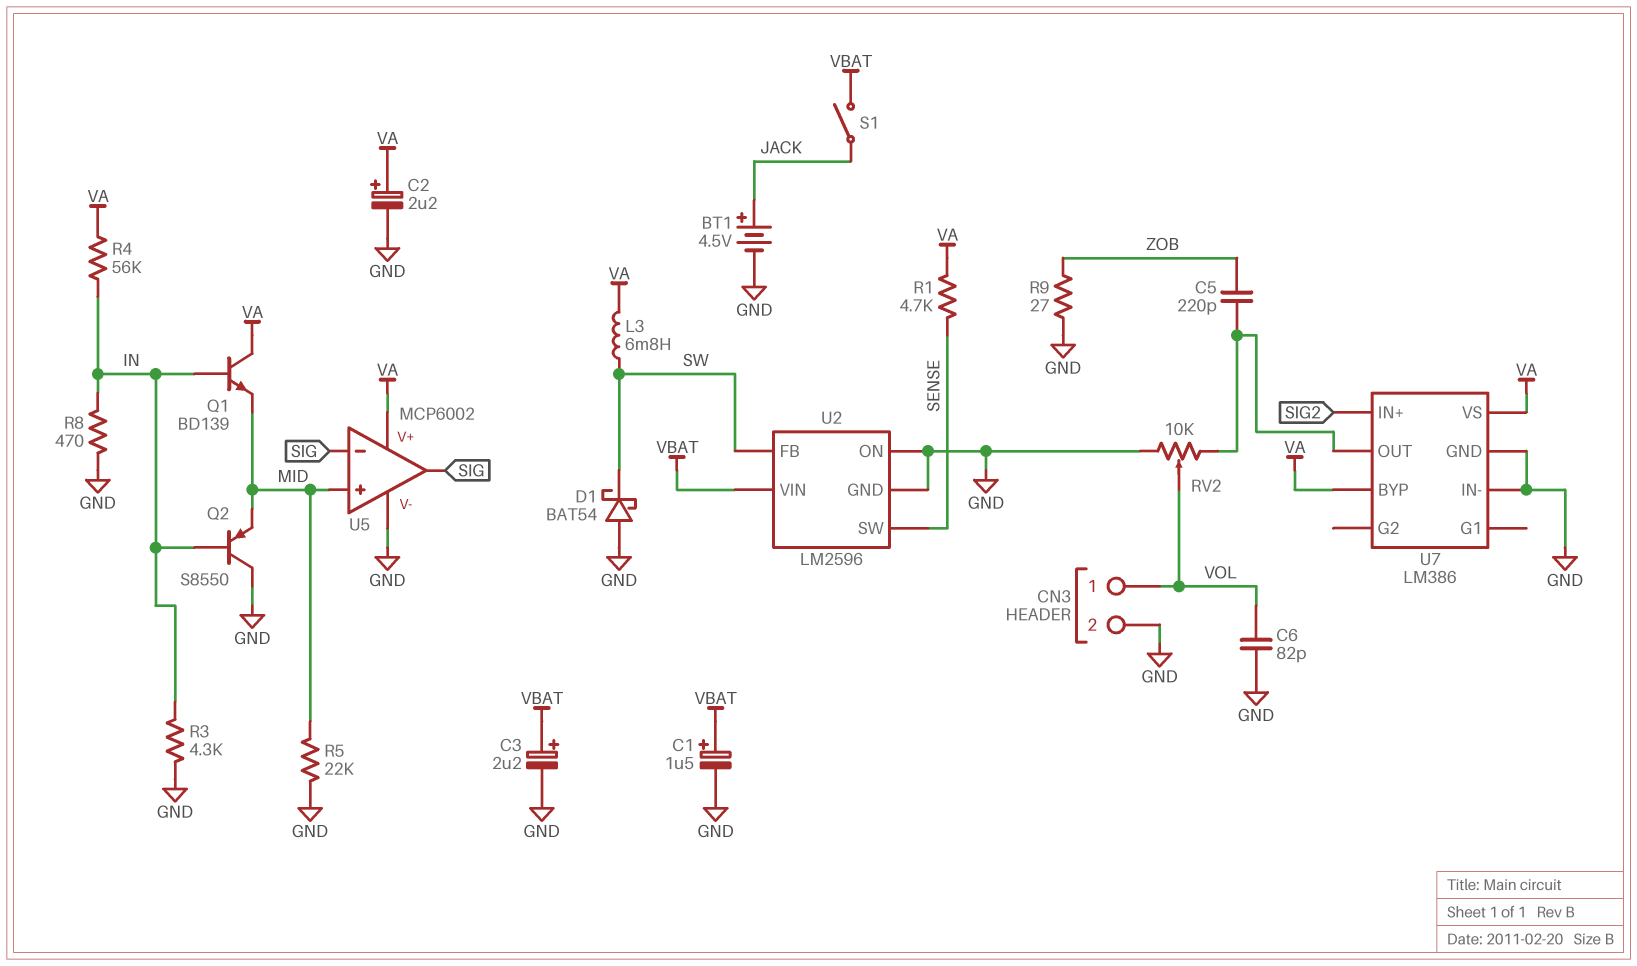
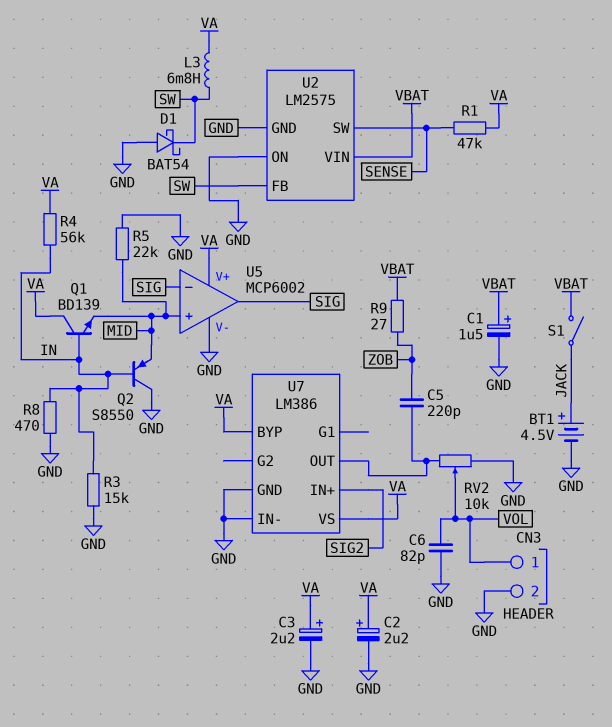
C3: 2.2uF (plus VBAT, minus GND) -> 2.2uF (plus VA, minus GND)
R1: 4.7k (SENSE, VA) -> 47k (SENSE, VA)
R3: 4.3k (GND, IN) -> 15k (GND, IN)
R9: 27 (GND, ZOB) -> 27 (VBAT, ZOB)
U2: LM2596 -> LM2575

